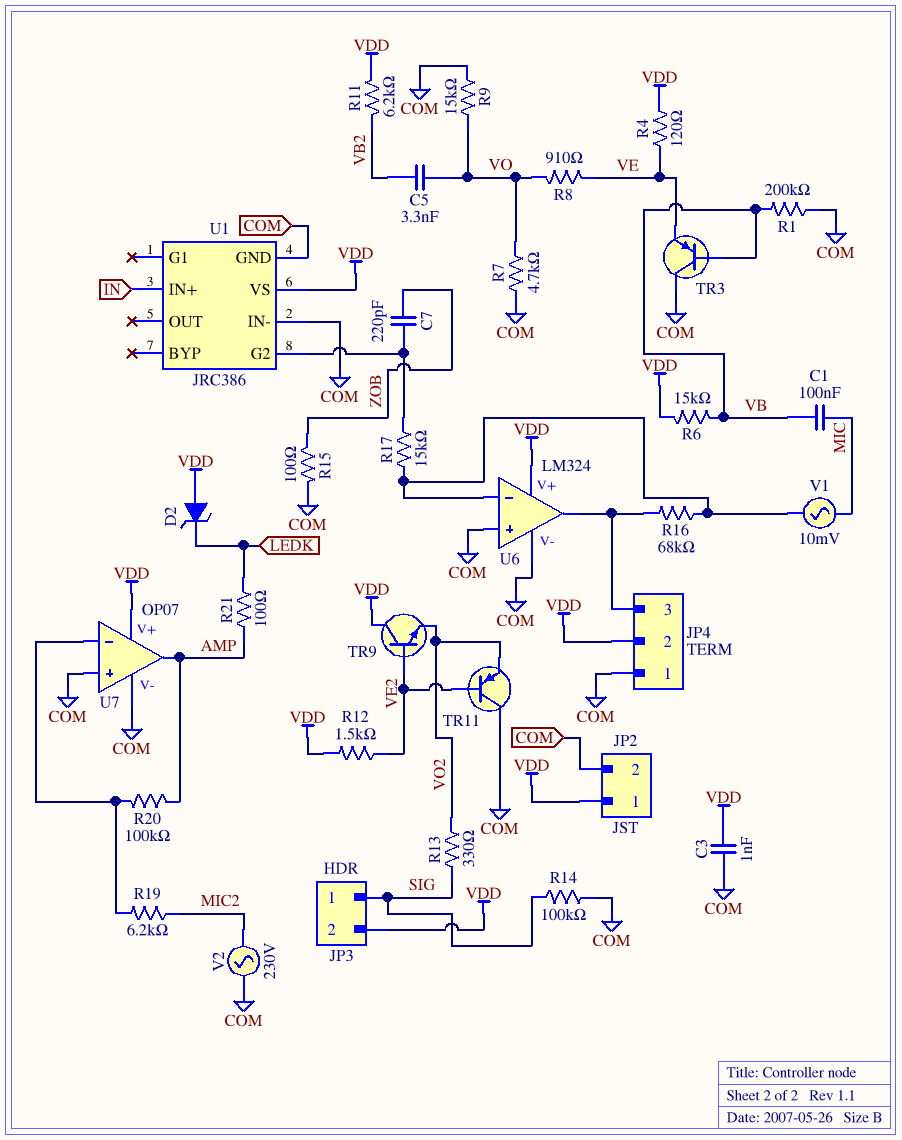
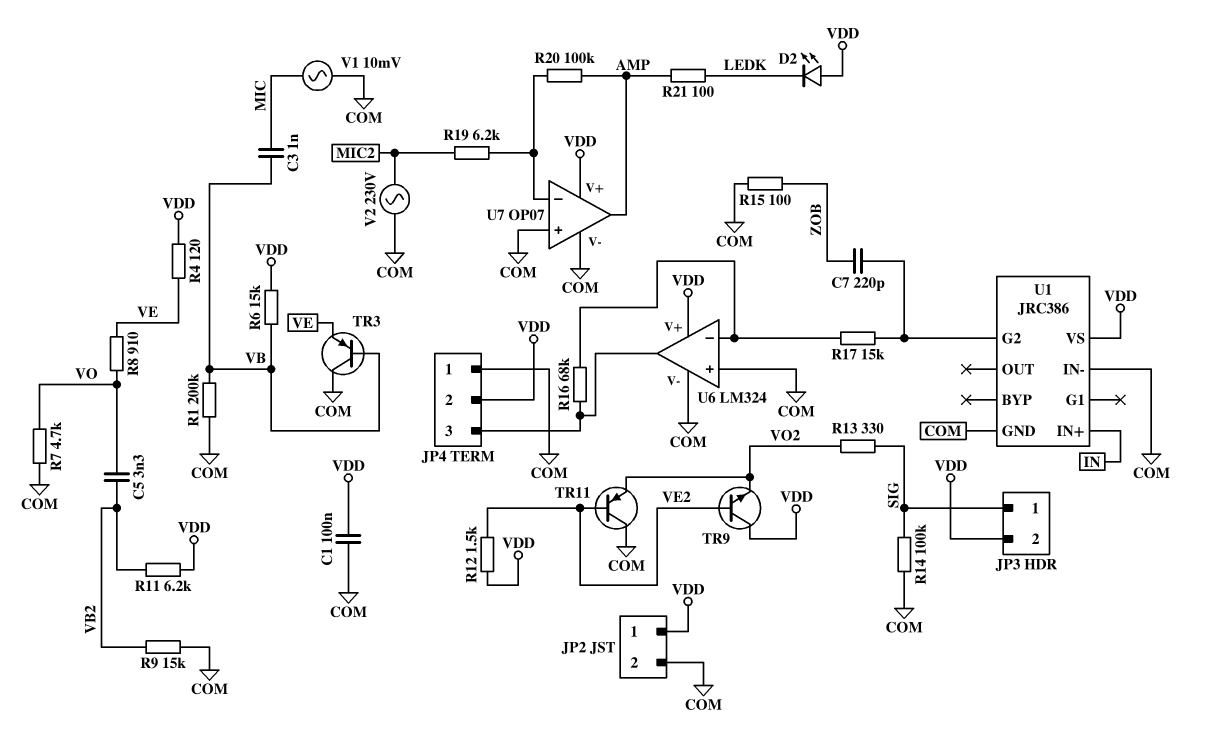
C1: 100nF (MIC, VB) -> 100nF (COM, VDD)
C3: 1nF (COM, VDD) -> 1nF (MIC, VB)
D2: zener (A VDD, K LEDK) -> LED (A VDD, K LEDK)
R9: 15k (COM, VO) -> 15k (COM, VB2)
V1: AC 10mV (MIC, U6/in-) -> AC 10mV (COM, MIC)

